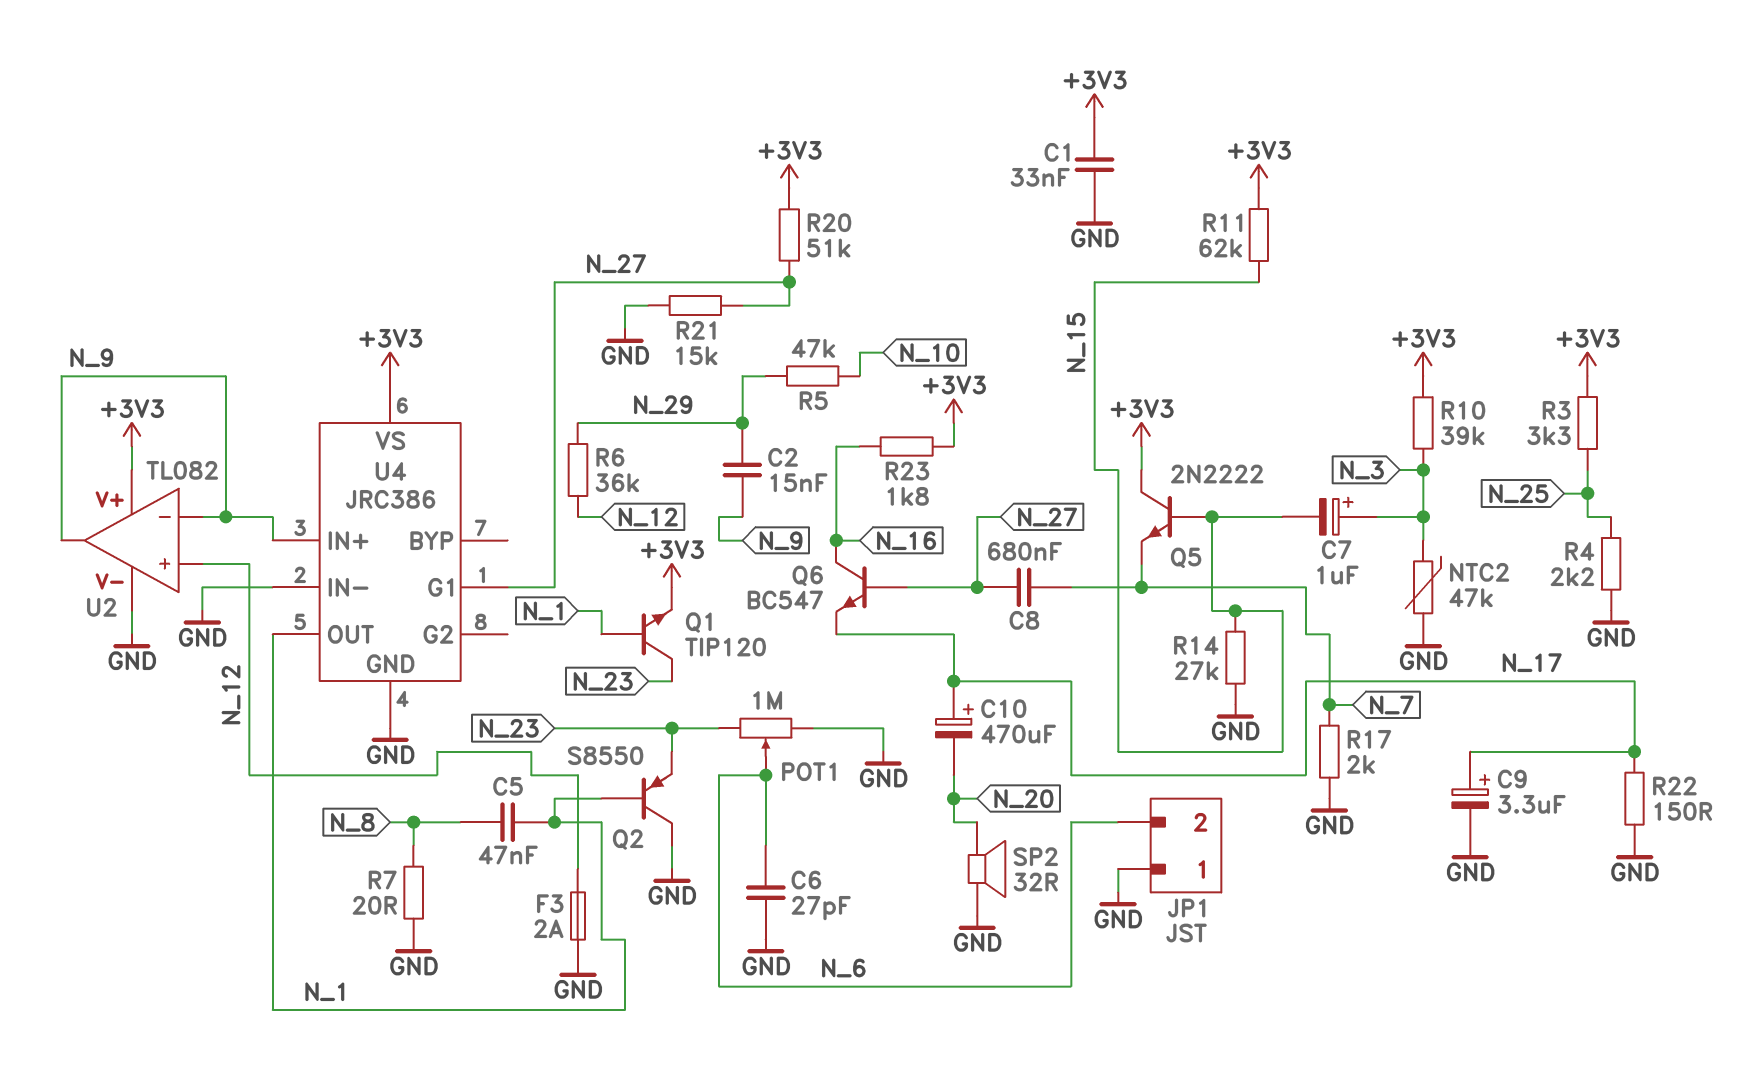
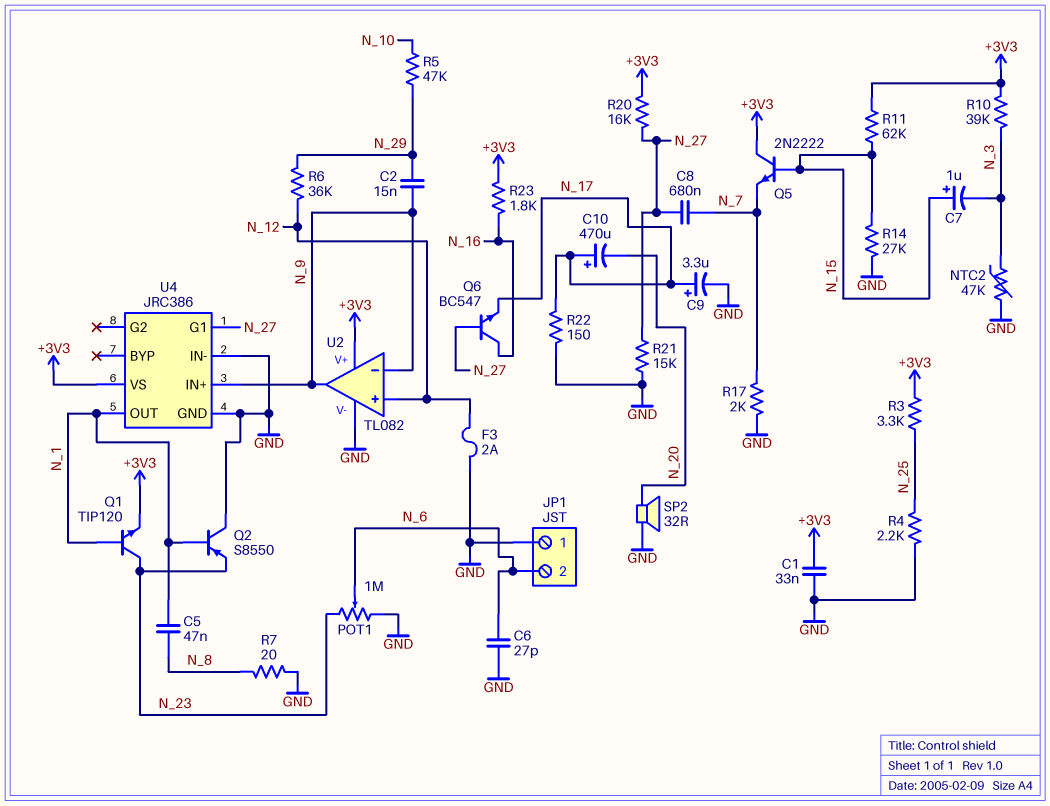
C7: 1uF (plus N_3, minus N_15) -> 1uF (plus N_15, minus N_3)
R20: 51k (+3V3, N_27) -> 16k (+3V3, N_27)

